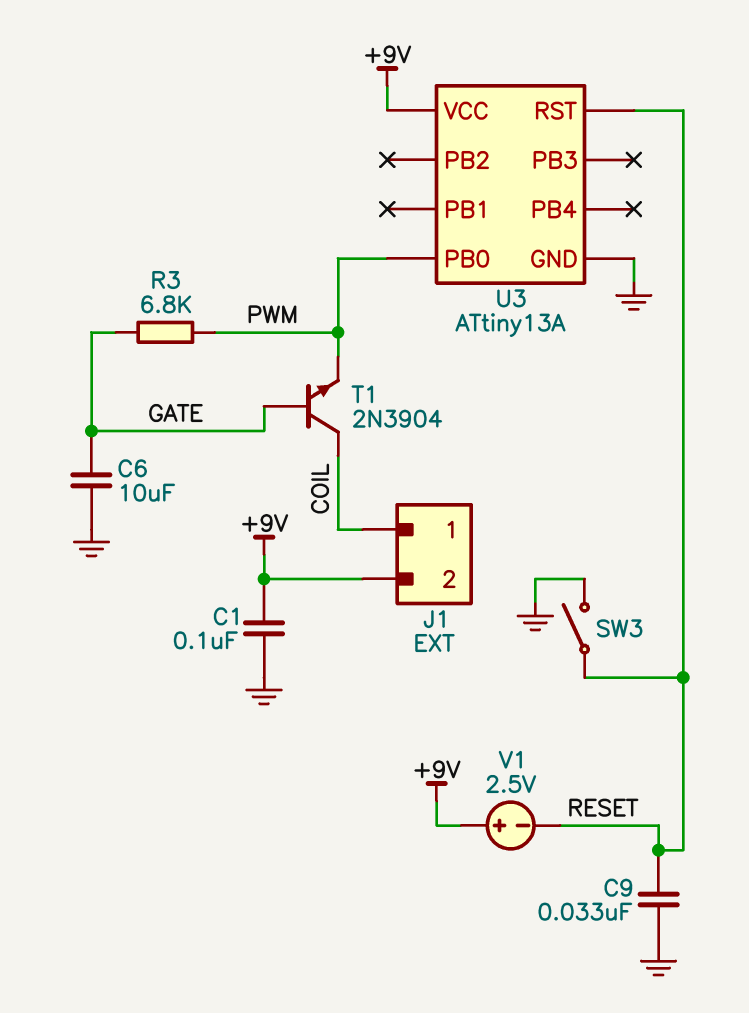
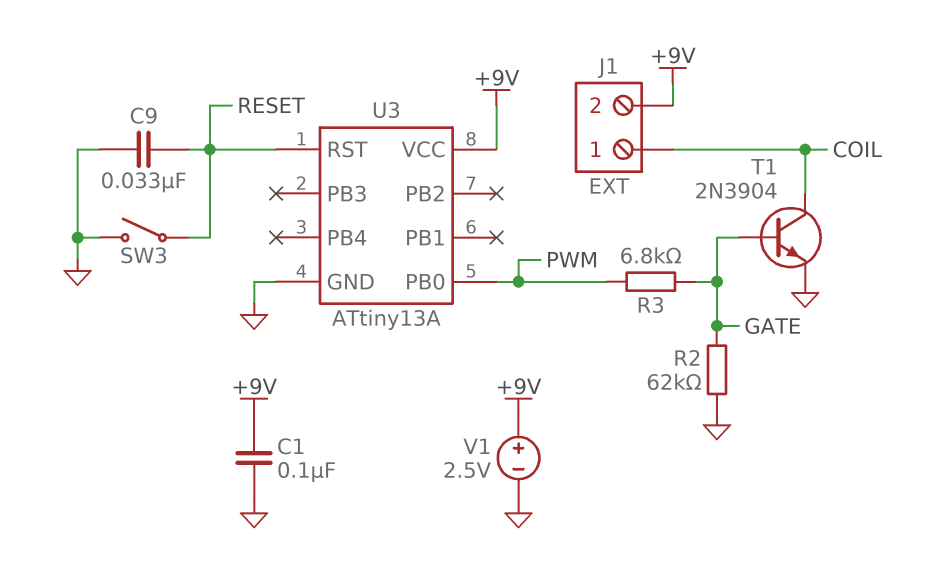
C6: 10uF (GATE, GND) -> none
R2: none -> 62k (GATE, GND)
T1: NPN 2N3904 (B GATE, C COIL, E PWM) -> NPN 2N3904 (B GATE, C COIL, E GND)
V1: 2.5V (plus +9V, minus RESET) -> 2.5V (plus +9V, minus GND)

